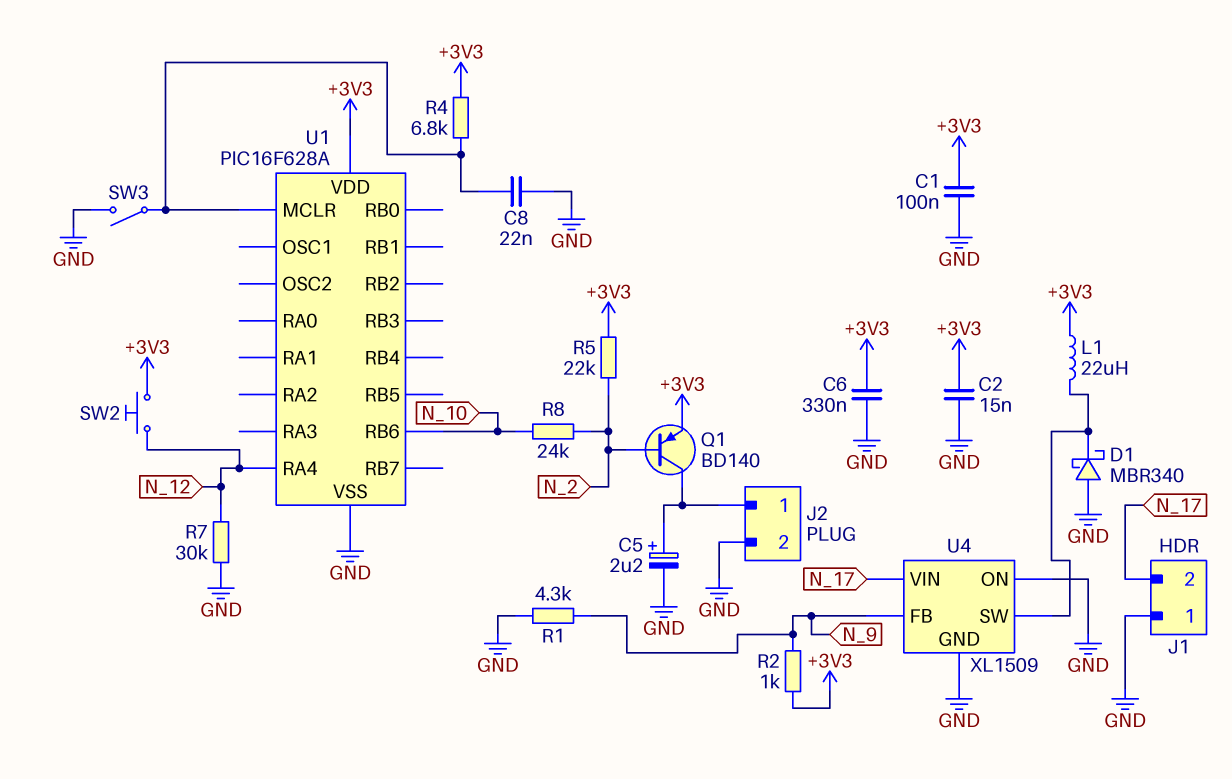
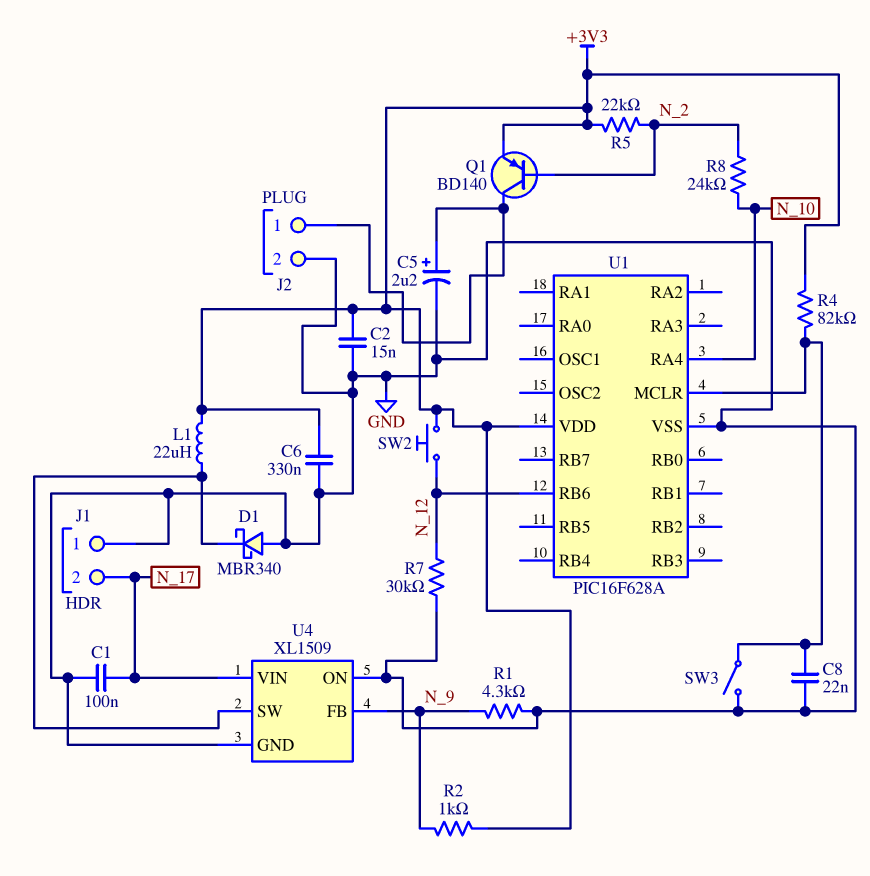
C1: 100nF (+3V3, GND) -> 100nF (GND, N_17)
R4: 6.8k (+3V3, U1/MCLR) -> 82k (+3V3, U1/MCLR)
U1 pin RA4: N_12 -> N_10
U1 pin RB6: N_10 -> N_12

